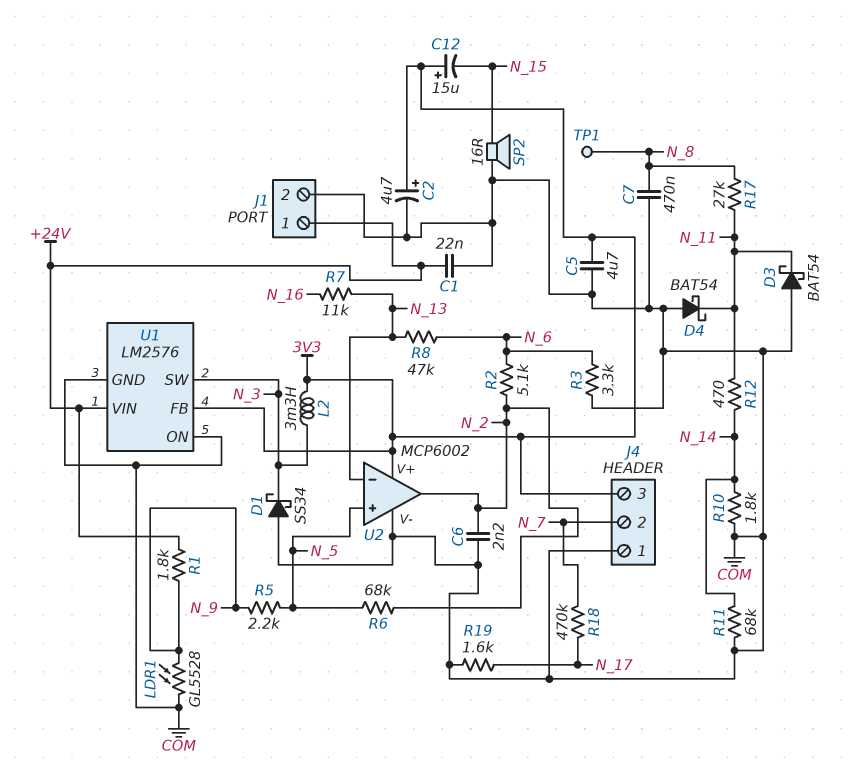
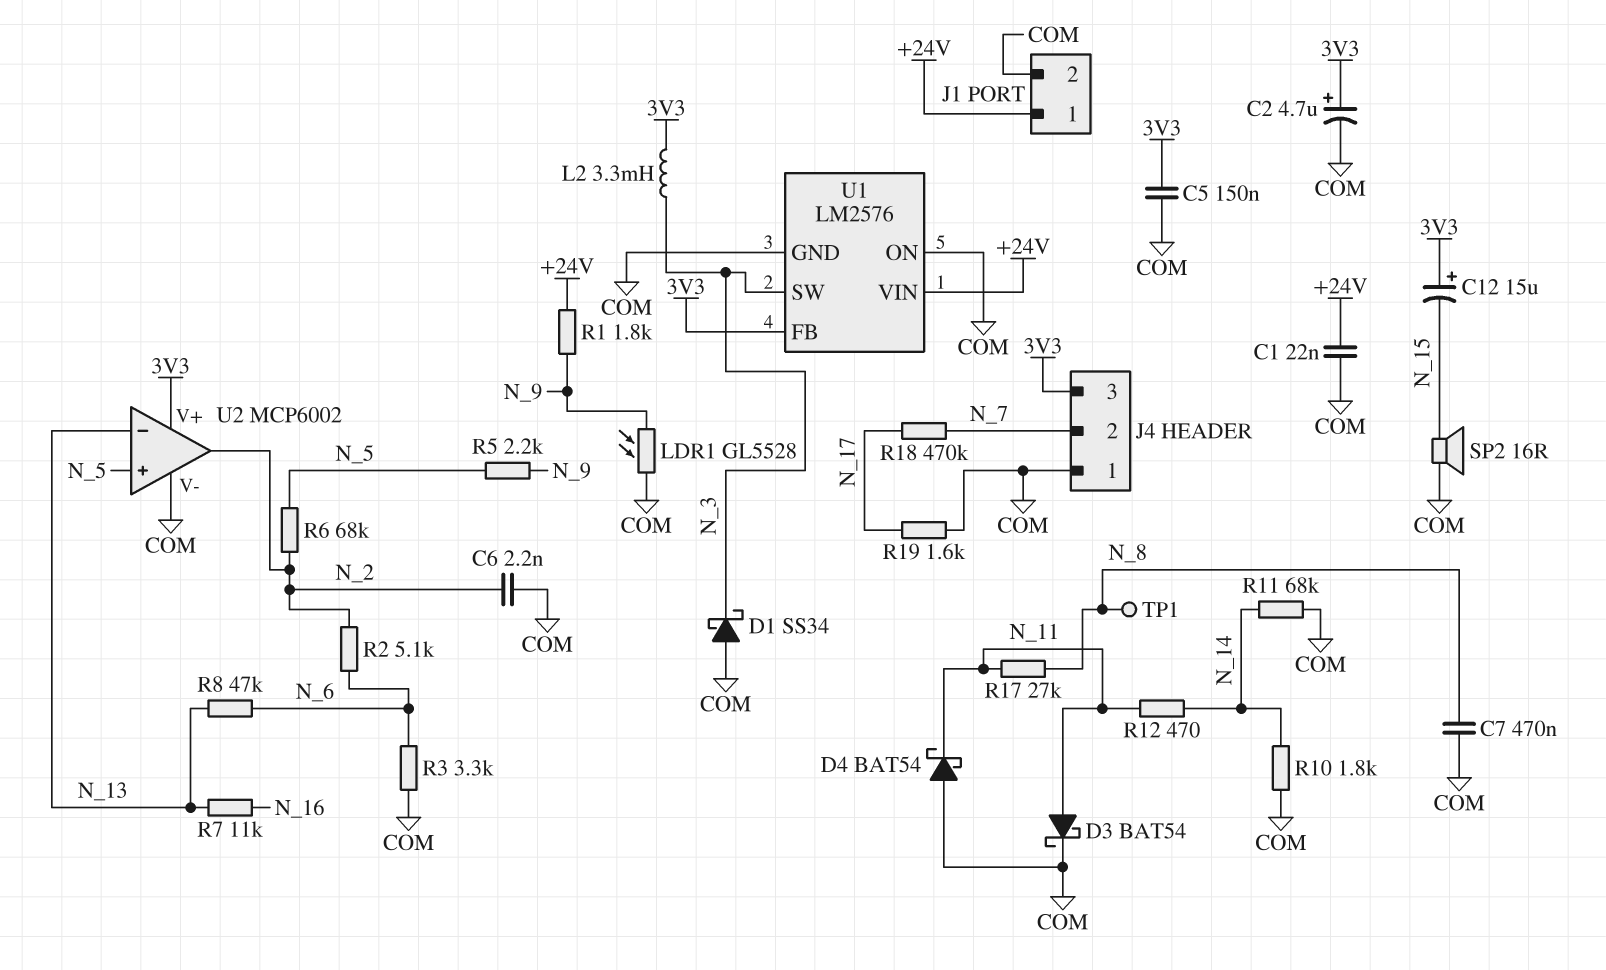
C5: 4.7uF (3V3, COM) -> 150nF (3V3, COM)
D3: schottky BAT54 (A COM, K N_11) -> schottky BAT54 (A N_11, K COM)

